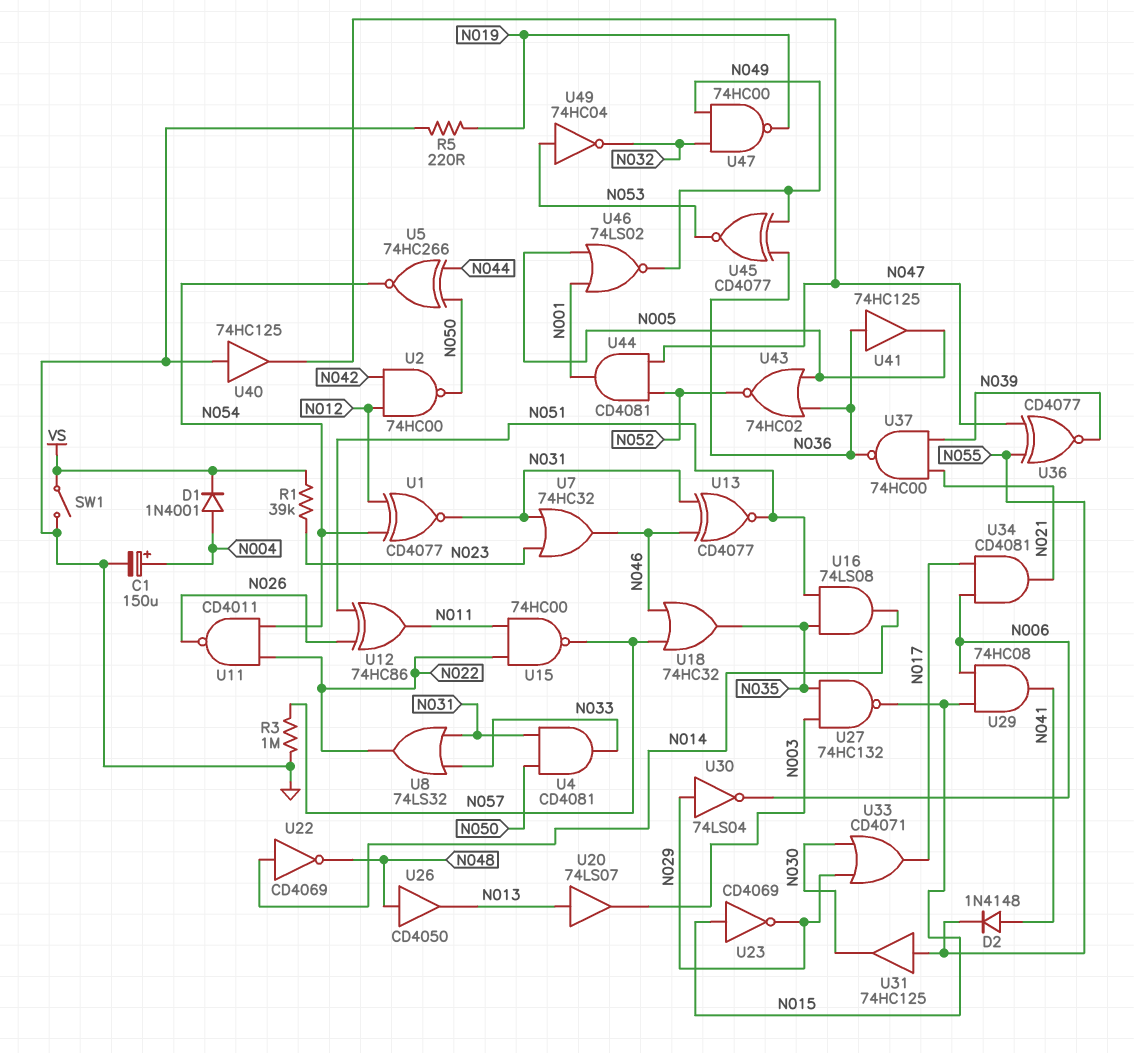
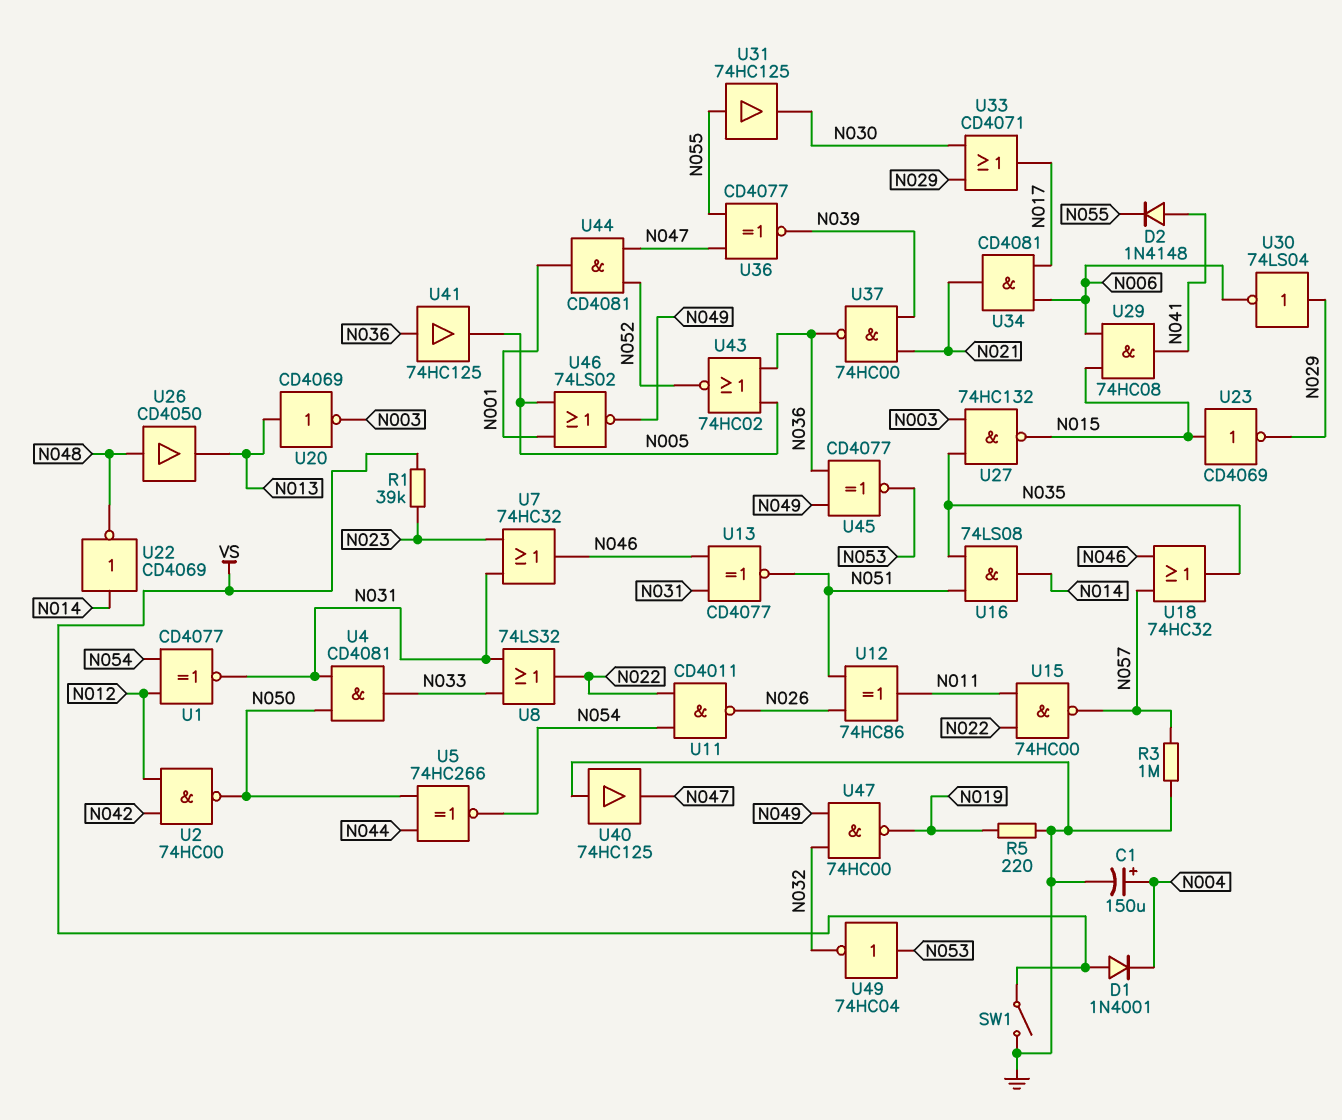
D1: diode 1N4001 (A N004, K VS) -> diode 1N4001 (A VS, K N004)
U20: buffer 74LS07 (in N013, out N003) -> NOT CD4069 (in N013, out N003)

